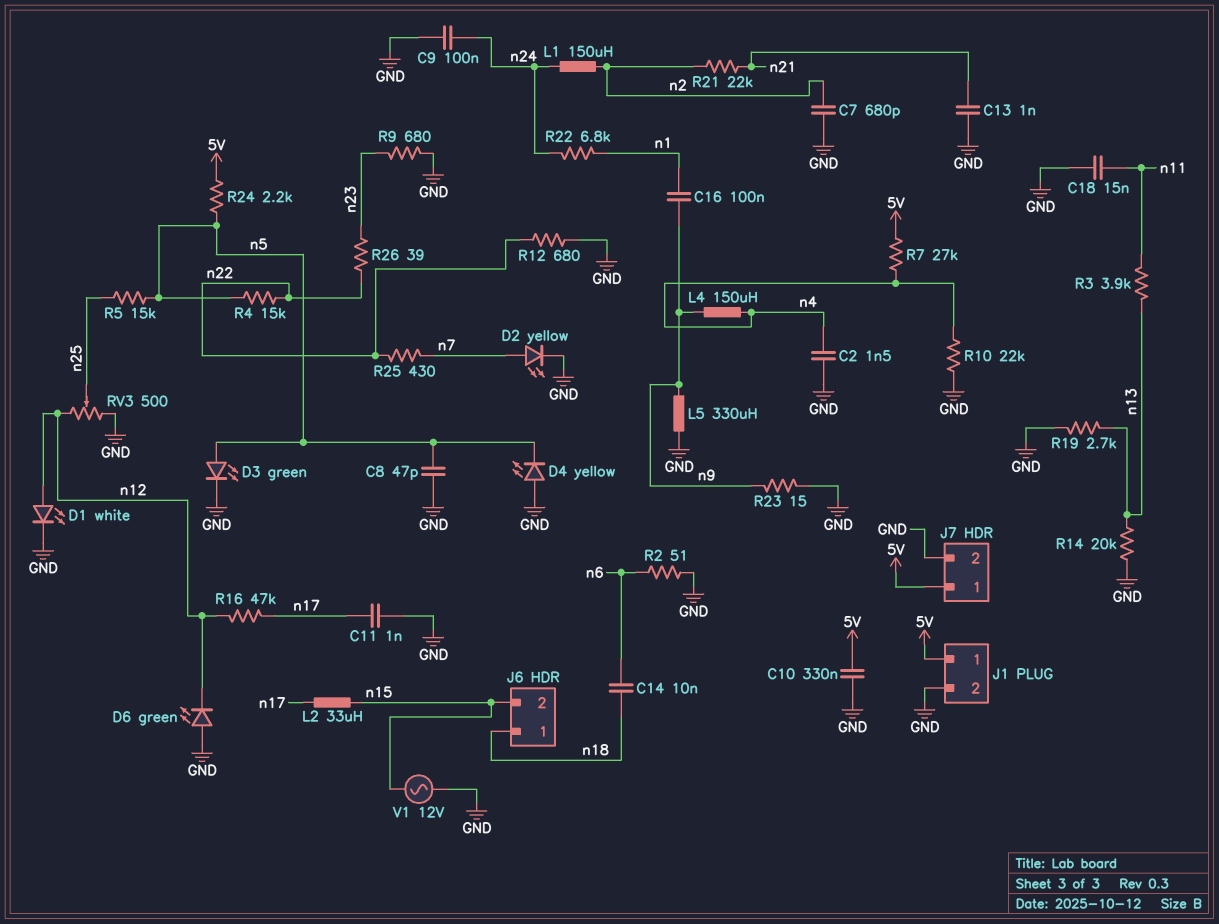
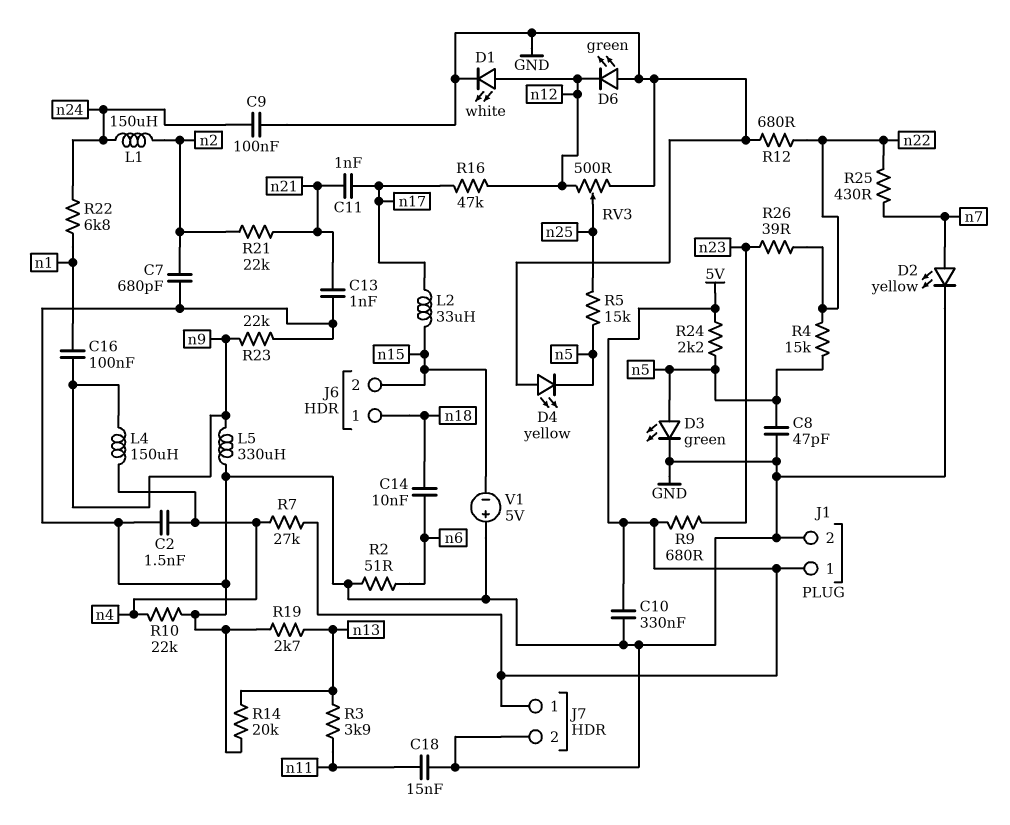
C11: 1nF (GND, n17) -> 1nF (n17, n21)
R9: 680 (GND, n23) -> 680 (5V, n23)
R23: 15 (GND, n9) -> 22k (GND, n9)
V1: AC 12V (GND, n15) -> 5V (plus GND, minus n15)

